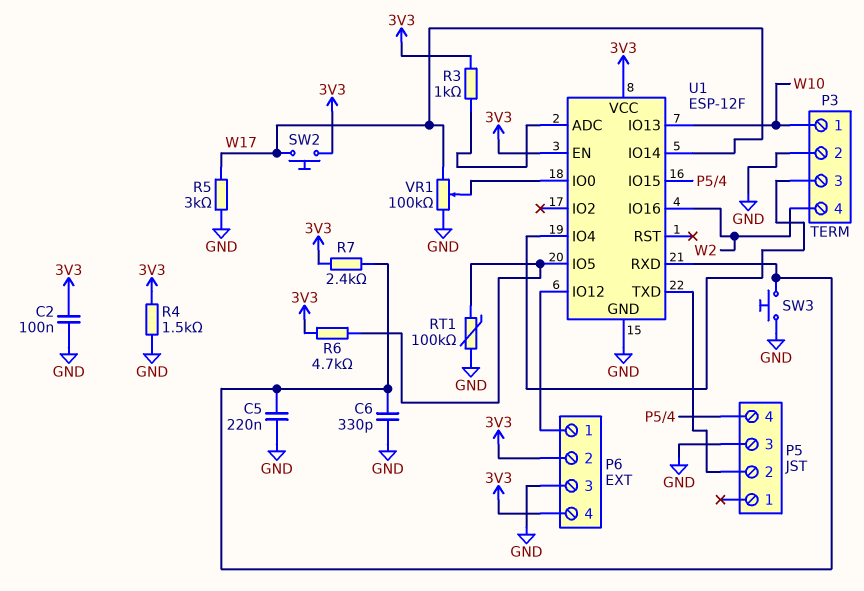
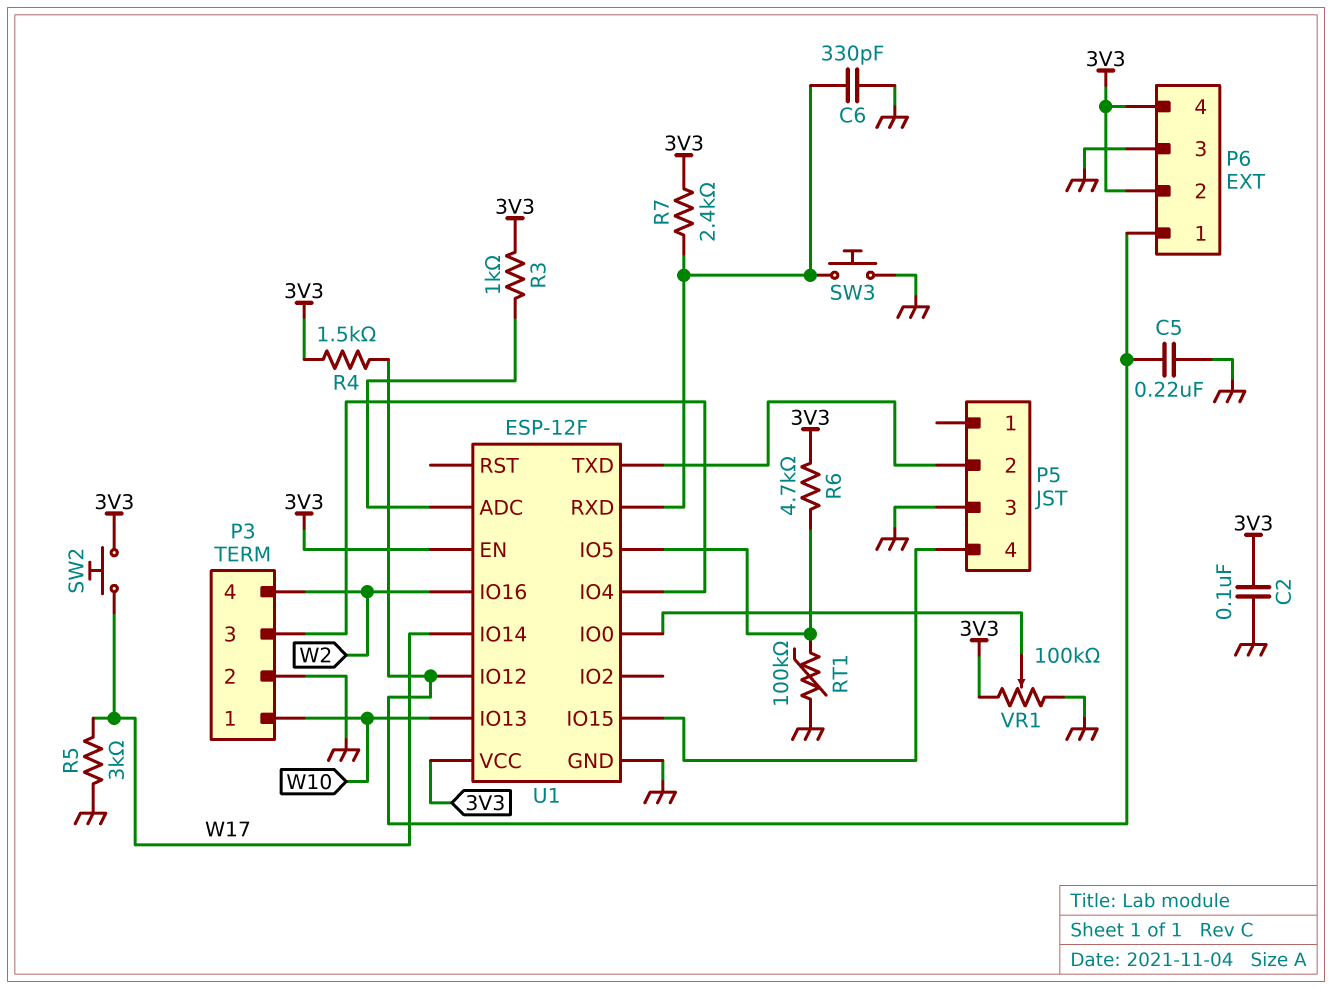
C5: 220nF (GND, U1/RXD) -> 220nF (GND, P6/1)
R4: 1.5k (3V3, GND) -> 1.5k (3V3, P6/1)
VR1: 100k (GND, W17, wiper U1/IO0) -> 100k (3V3, GND, wiper U1/IO0)

